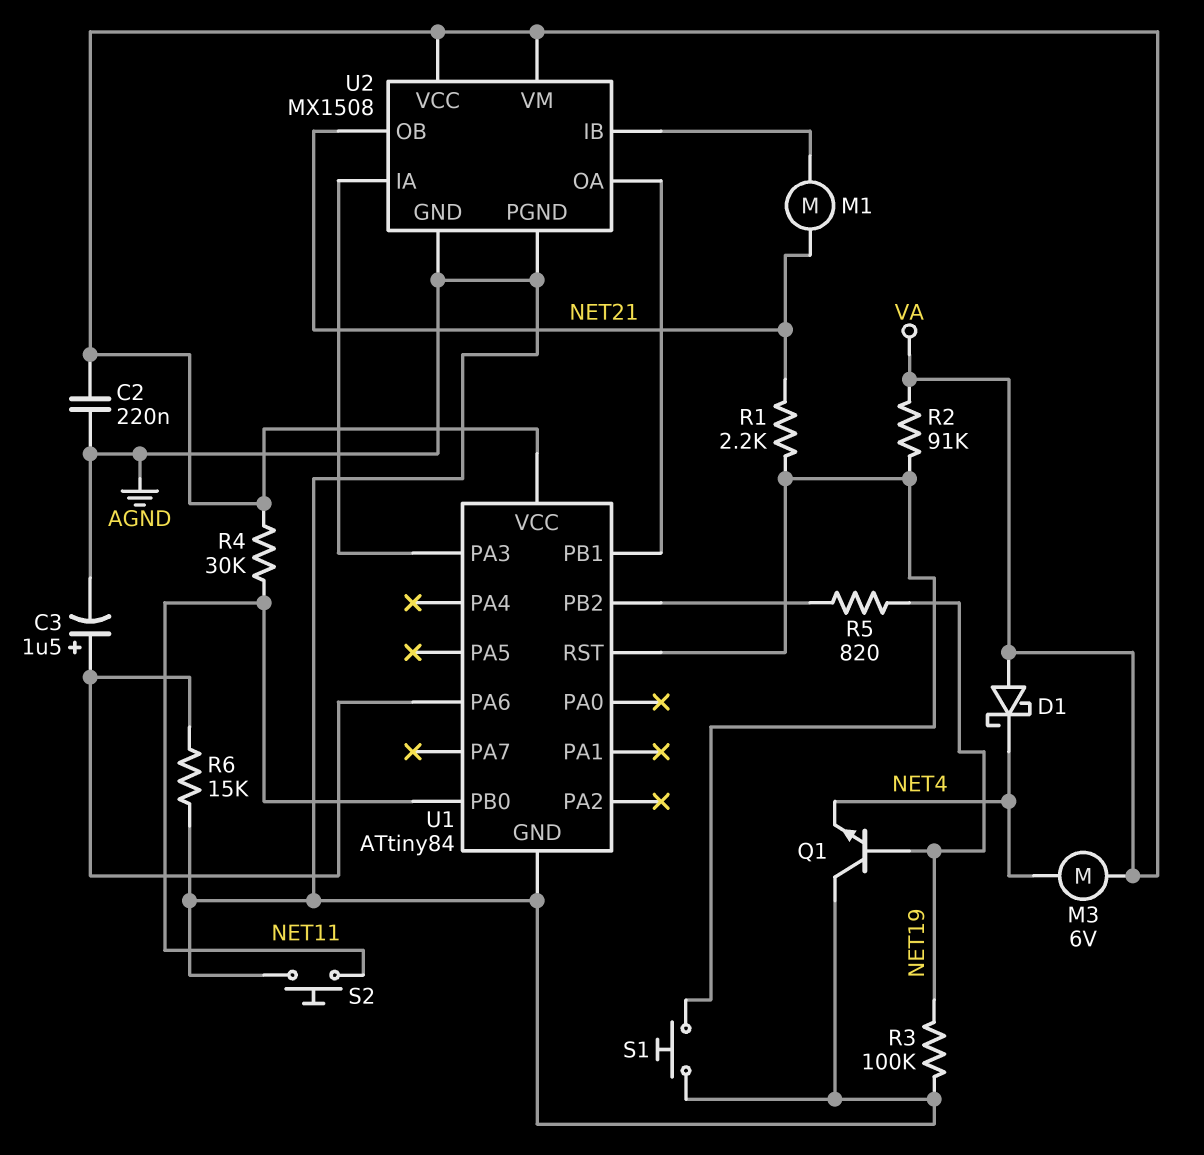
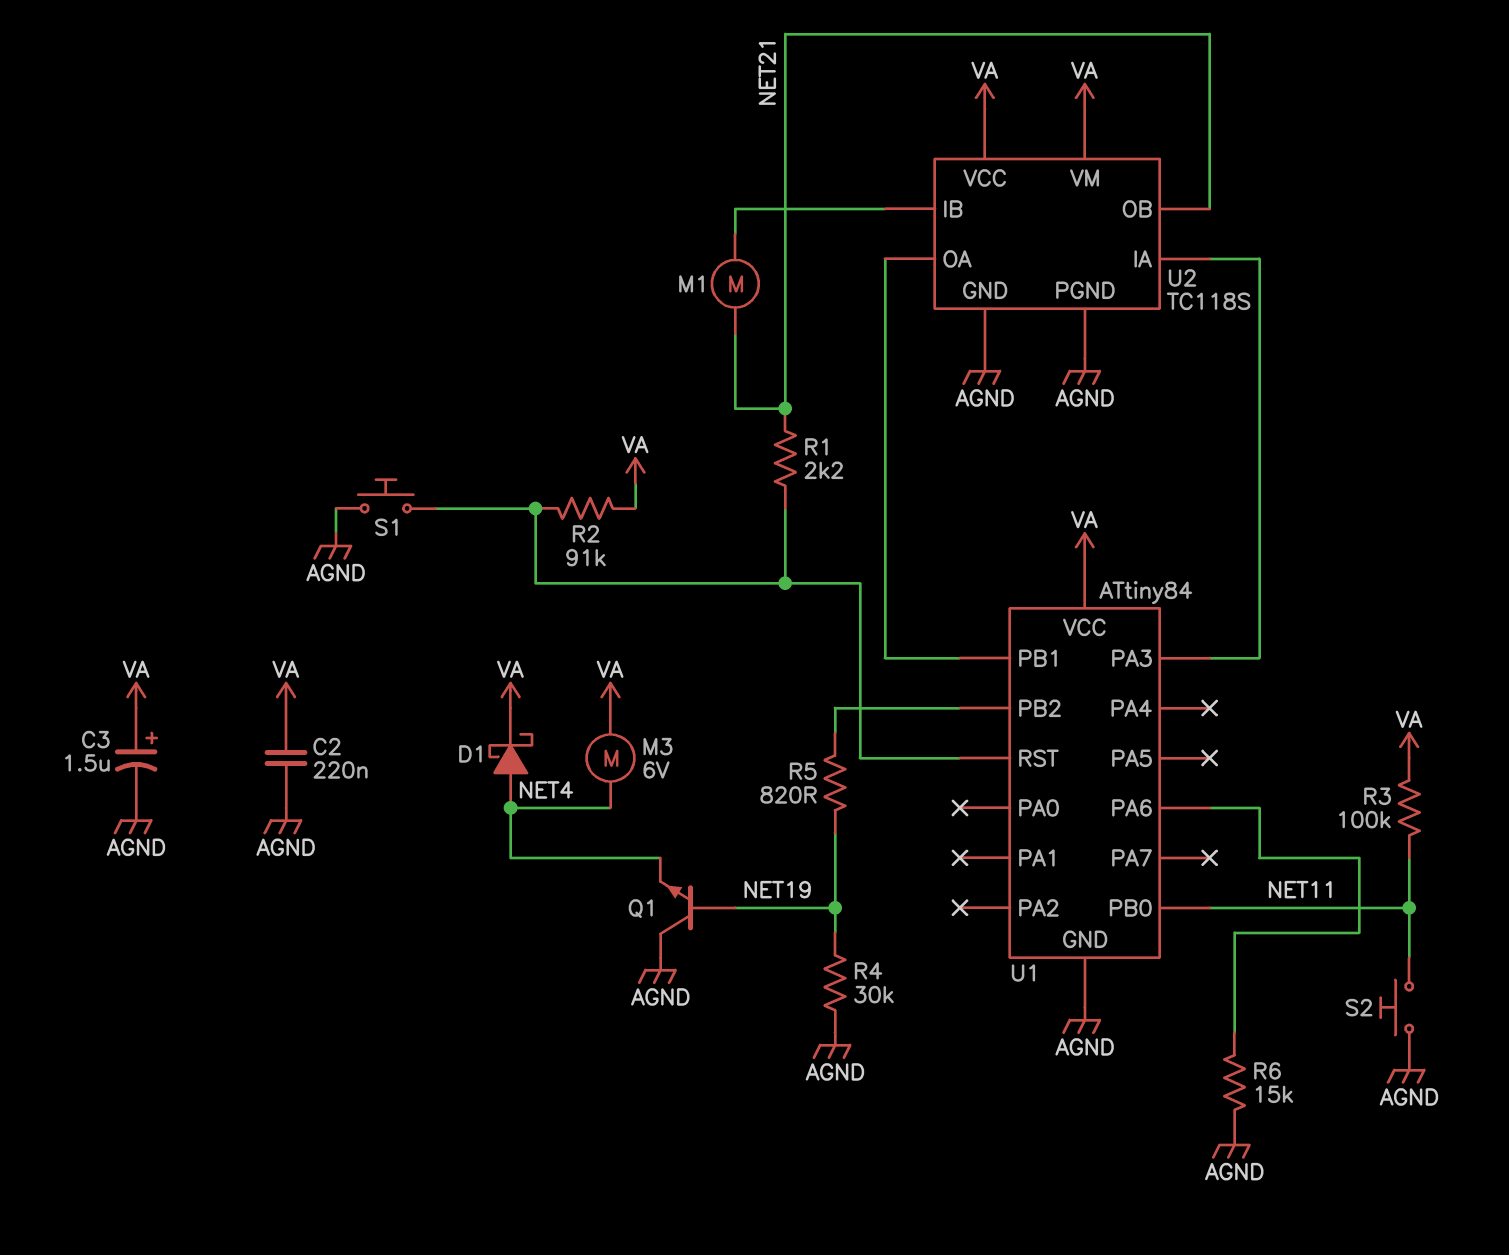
C3: 1.5uF (plus U1/PA6, minus AGND) -> 1.5uF (plus VA, minus AGND)
D1: schottky (A VA, K NET4) -> schottky (A NET4, K VA)
R3: 100k (AGND, NET19) -> 100k (NET11, VA)
R4: 30k (NET11, VA) -> 30k (AGND, NET19)
U2: MX1508 -> TC118S

